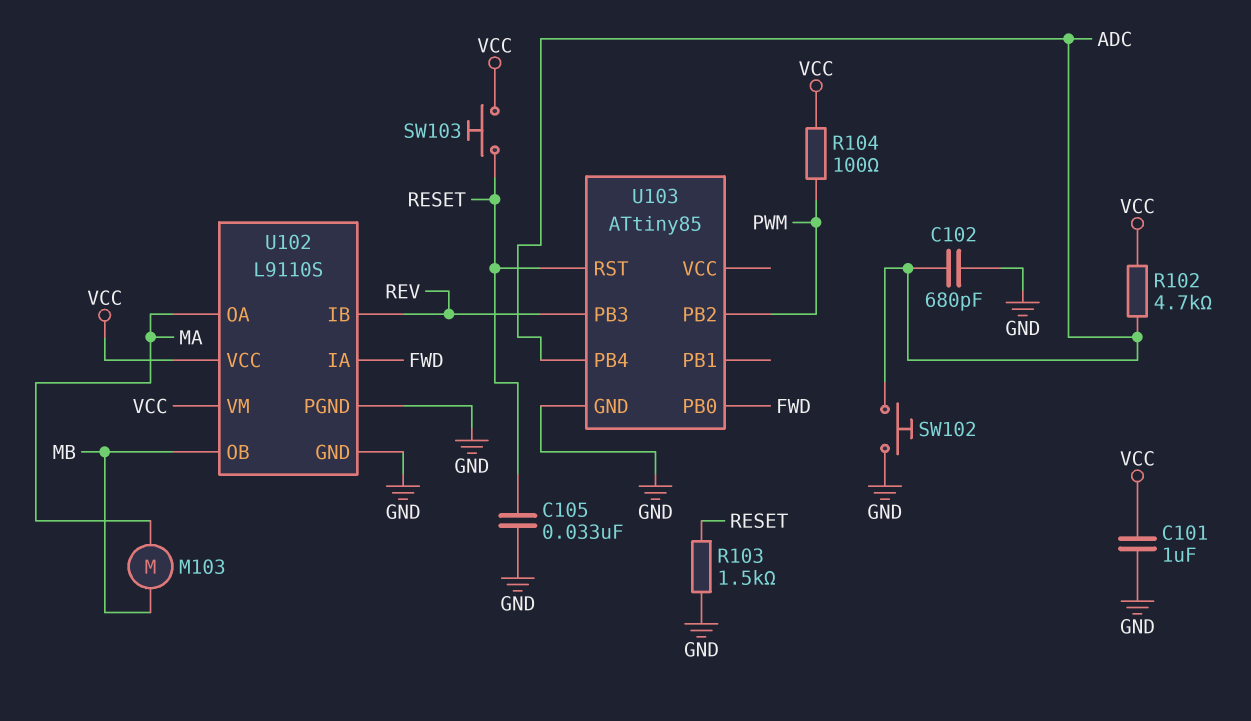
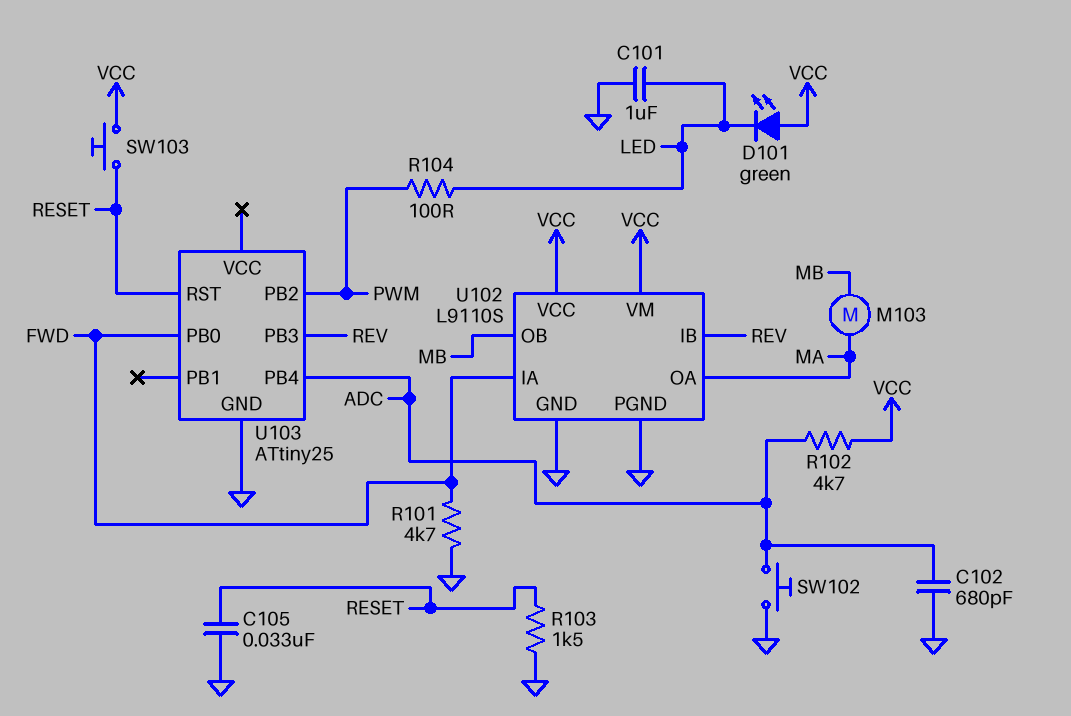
C101: 1uF (GND, VCC) -> 1uF (GND, LED)
D101: none -> LED green (A VCC, K LED)
R101: none -> 4.7k (FWD, GND)
R104: 100 (PWM, VCC) -> 100 (LED, PWM)
U103: ATtiny85 -> ATtiny25

